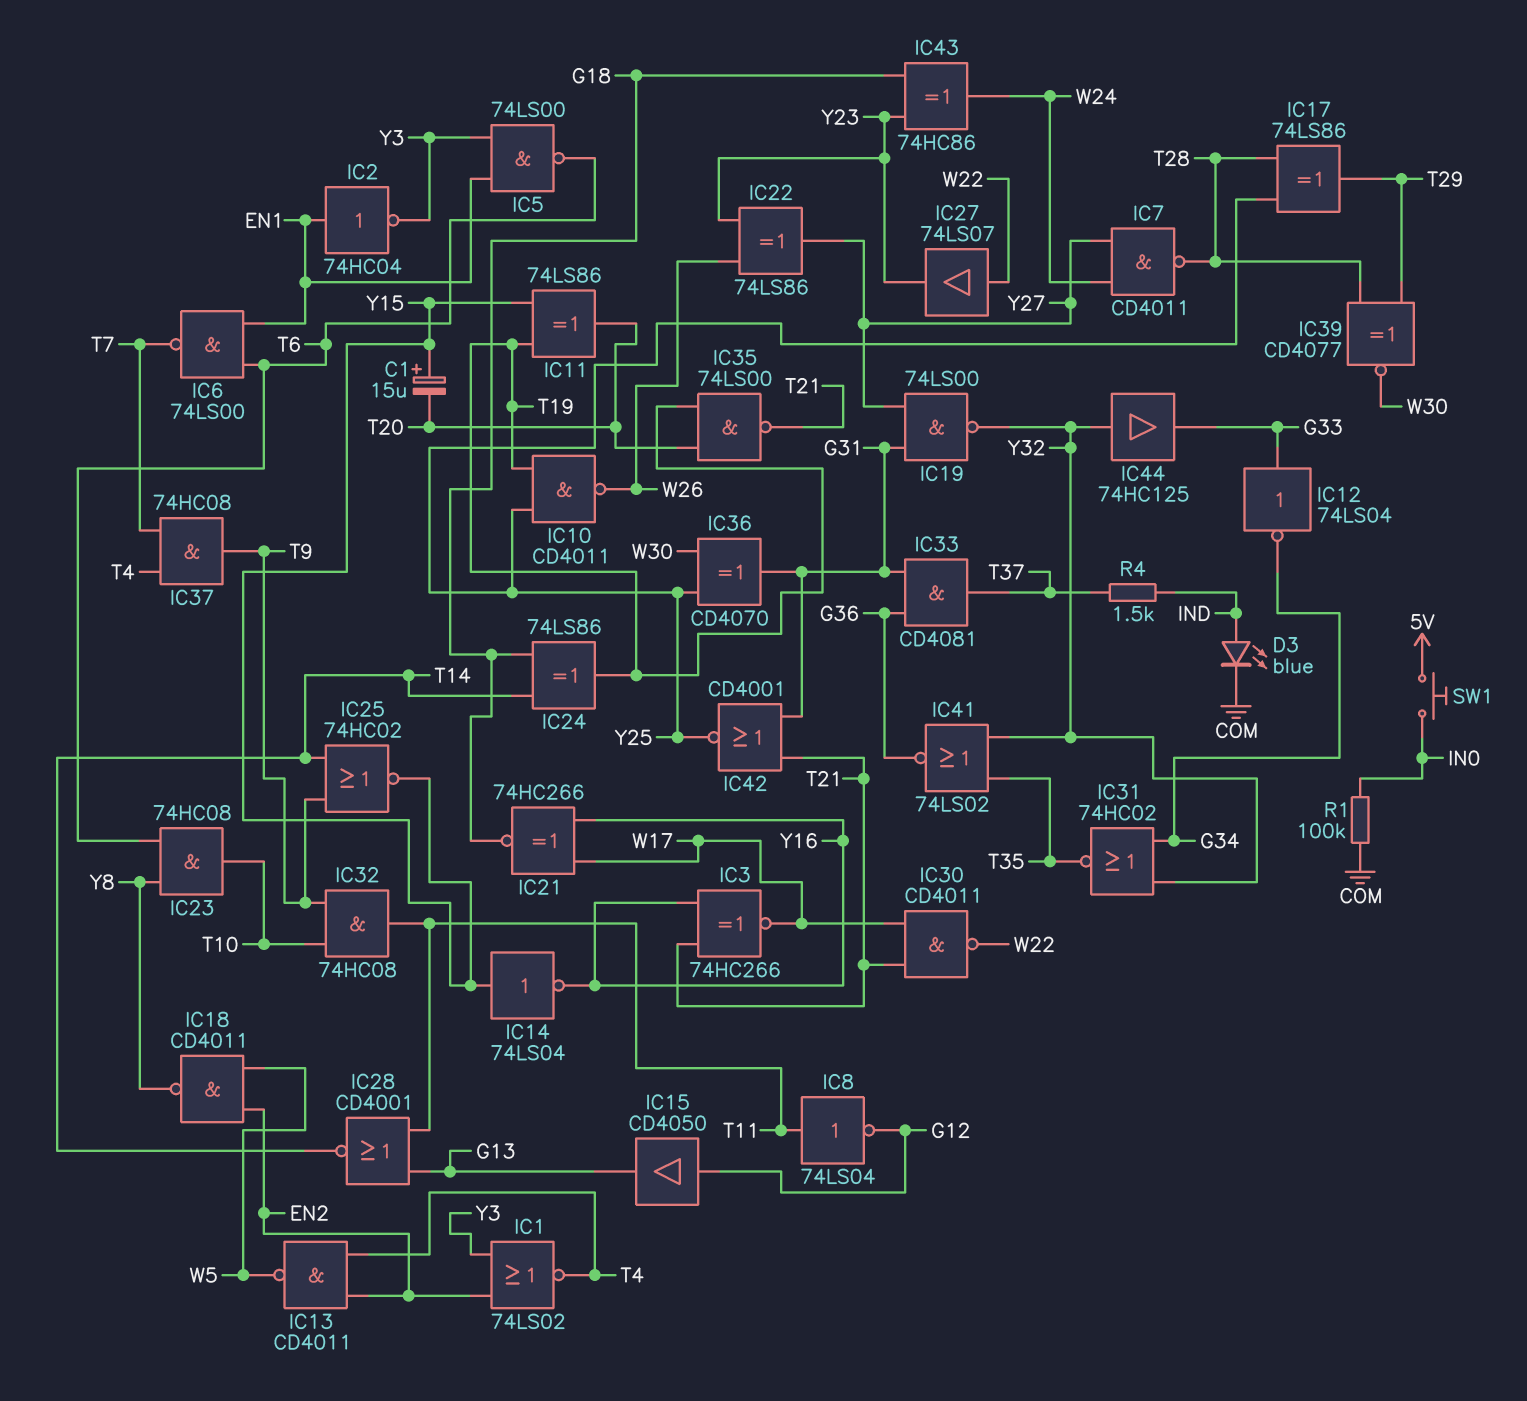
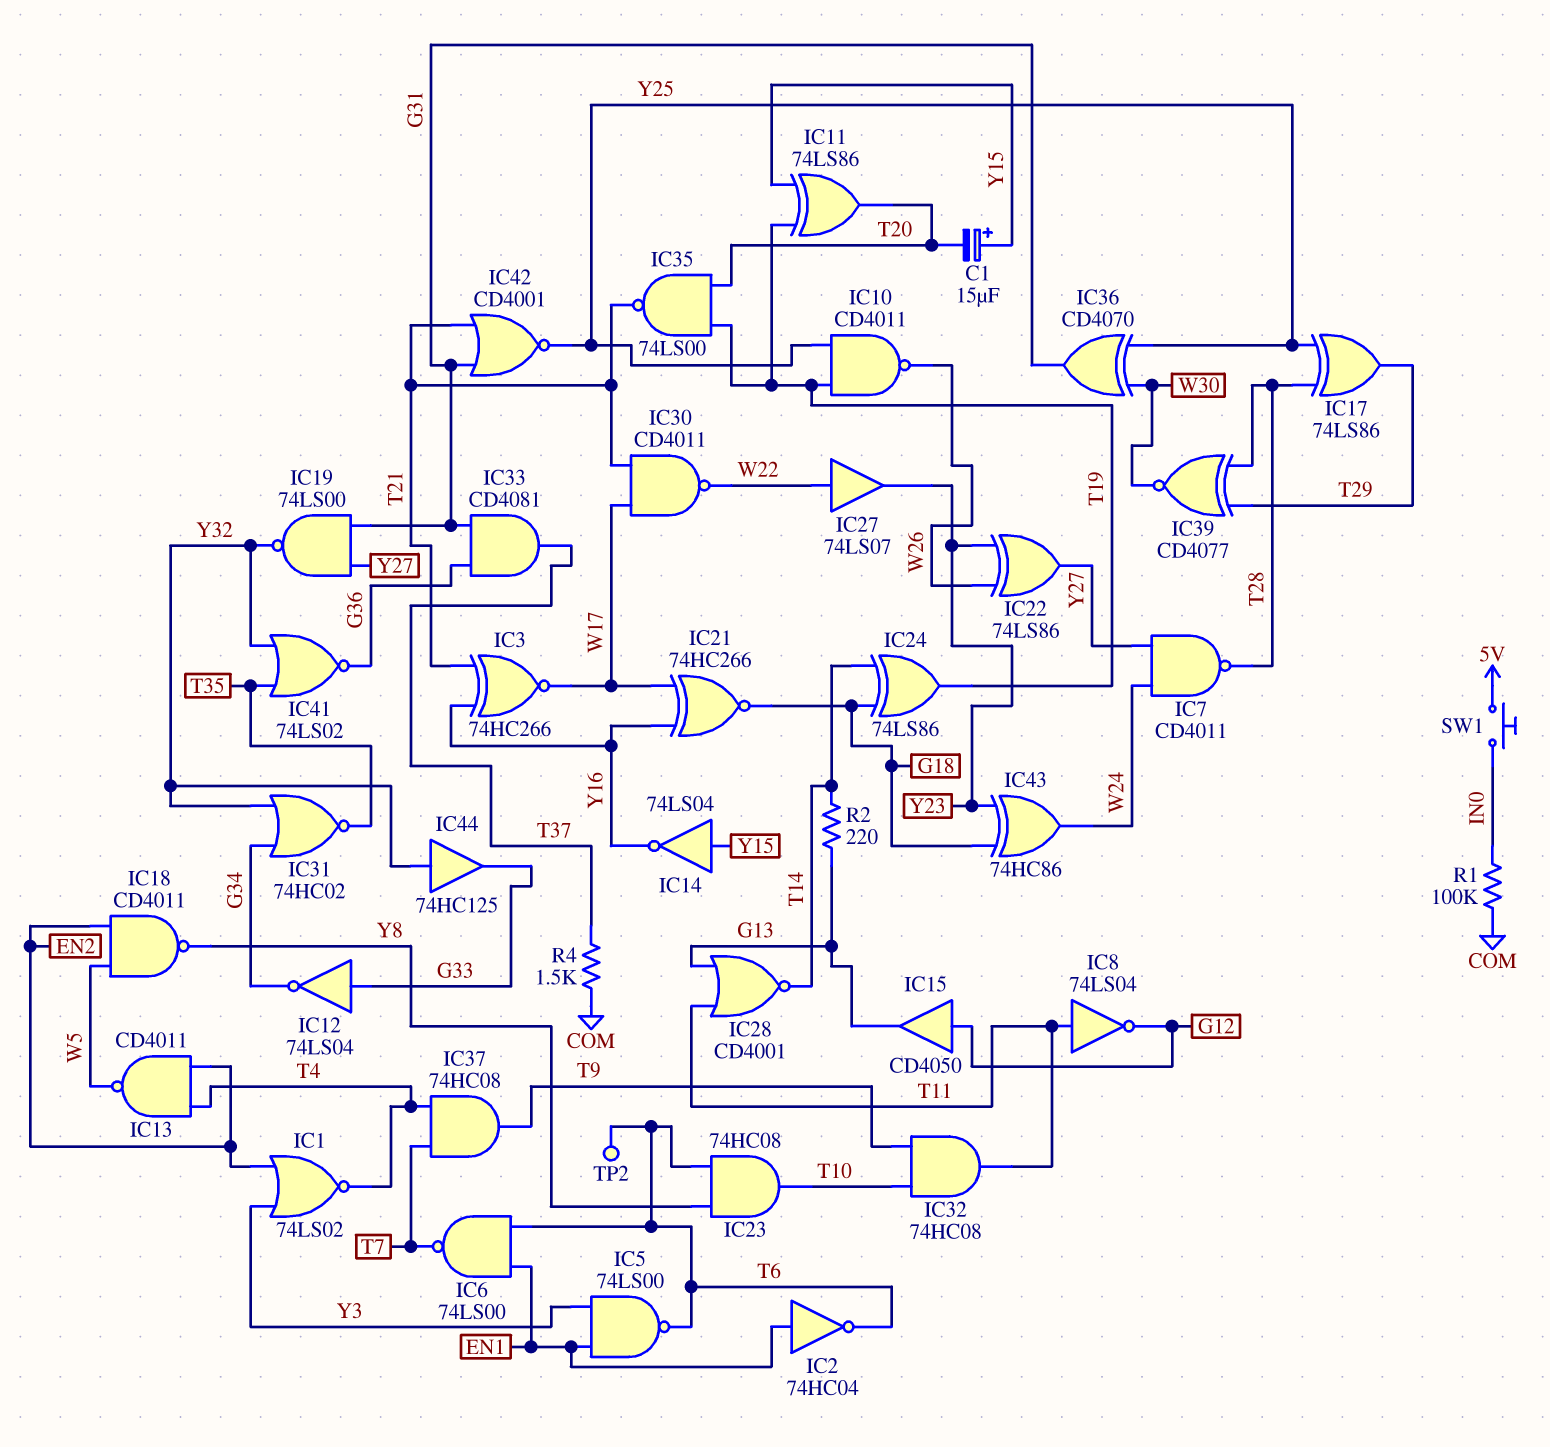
D3: LED blue (A IND, K COM) -> none
IC2: NOT 74HC04 (in EN1, out Y3) -> NOT 74HC04 (in EN1, out T6)
IC25: NOR 74HC02 (in T9, in T14, out Y15) -> none
R2: none -> 220 (G13, T14)
R4: 1.5k (IND, T37) -> 1.5k (COM, T37)
TP2: none -> test point (T6)

